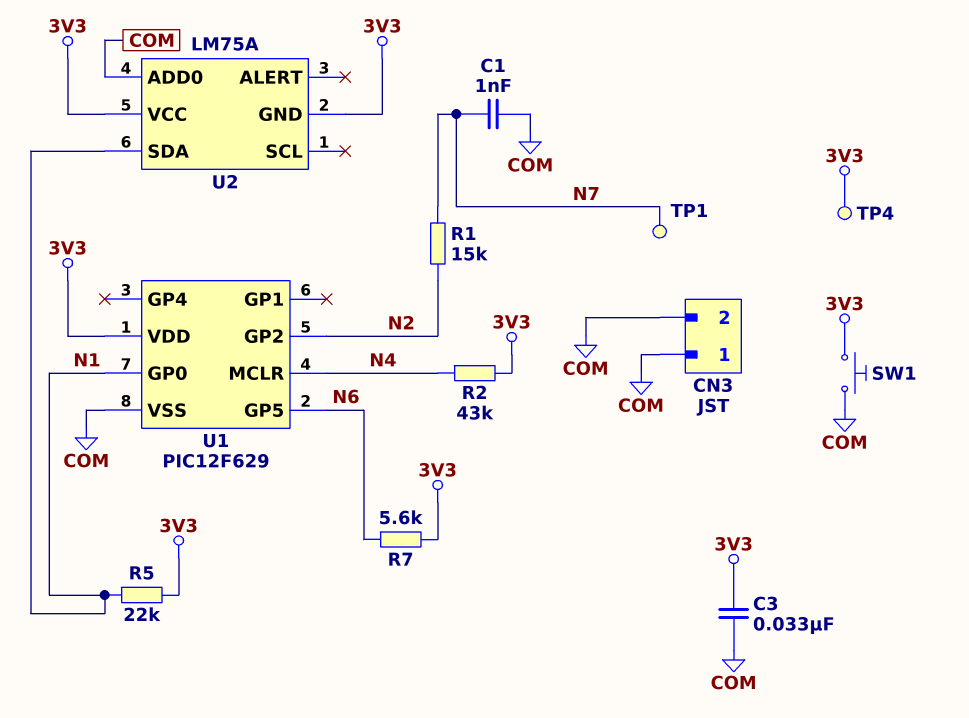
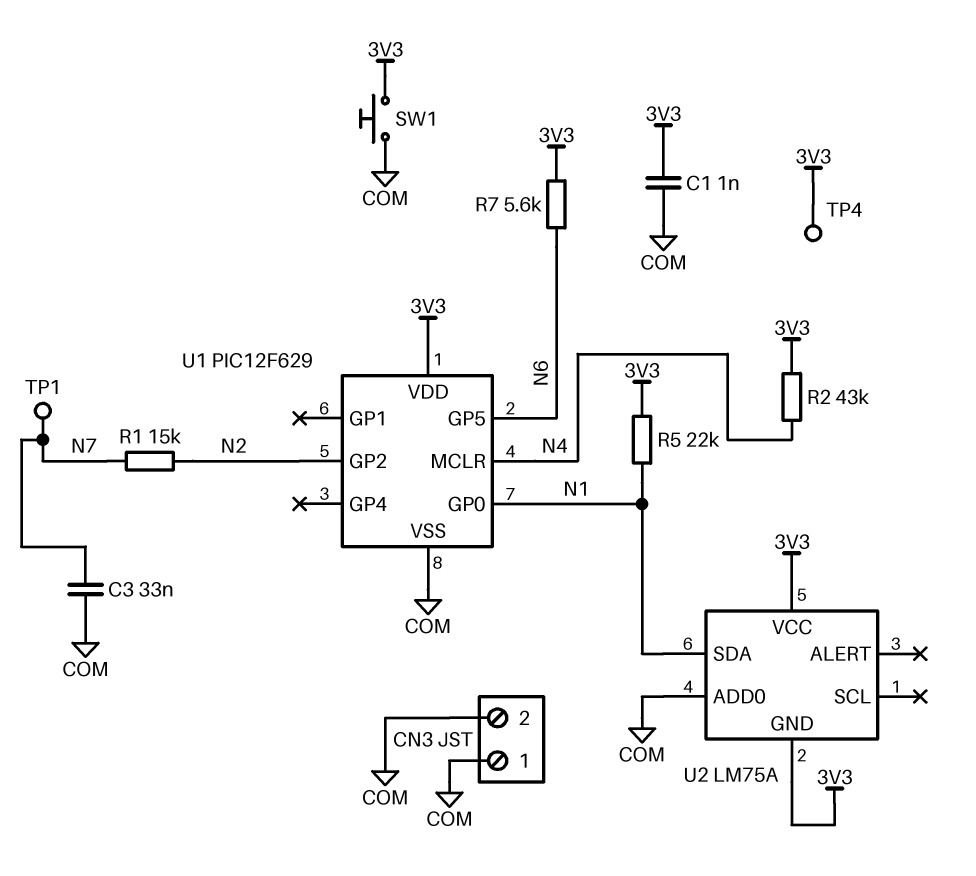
C1: 1nF (COM, N7) -> 1nF (3V3, COM)
C3: 33nF (3V3, COM) -> 33nF (COM, N7)

